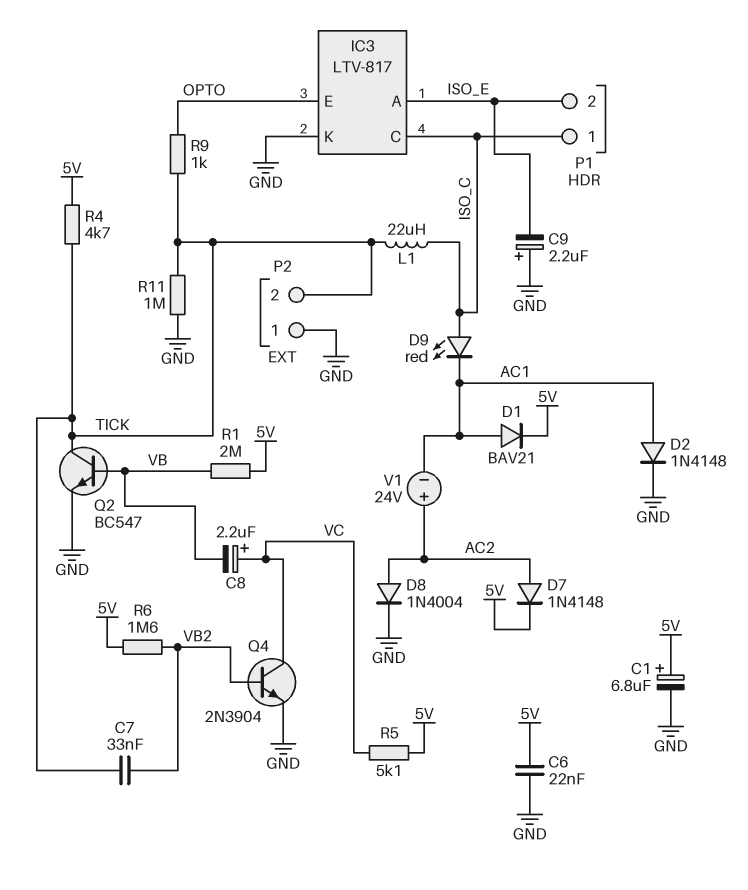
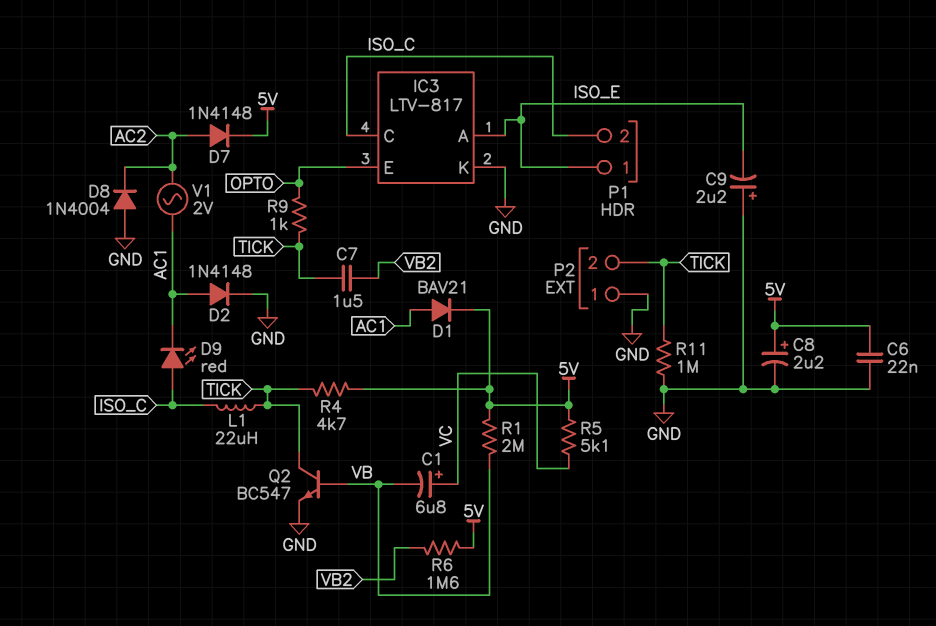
C1: 6.8uF (plus 5V, minus GND) -> 6.8uF (plus VC, minus VB)
C7: 33nF (TICK, VB2) -> 1.5uF (TICK, VB2)
C8: 2.2uF (plus VC, minus VB) -> 2.2uF (plus 5V, minus GND)
D8: diode 1N4004 (A AC2, K GND) -> diode 1N4004 (A GND, K AC2)
P1 pin 1: ISO_C -> ISO_E
P1 pin 2: ISO_E -> ISO_C
Q4: NPN 2N3904 (B VB2, C VC, E GND) -> none
V1: 24V (plus AC2, minus AC1) -> AC 2V (AC1, AC2)

